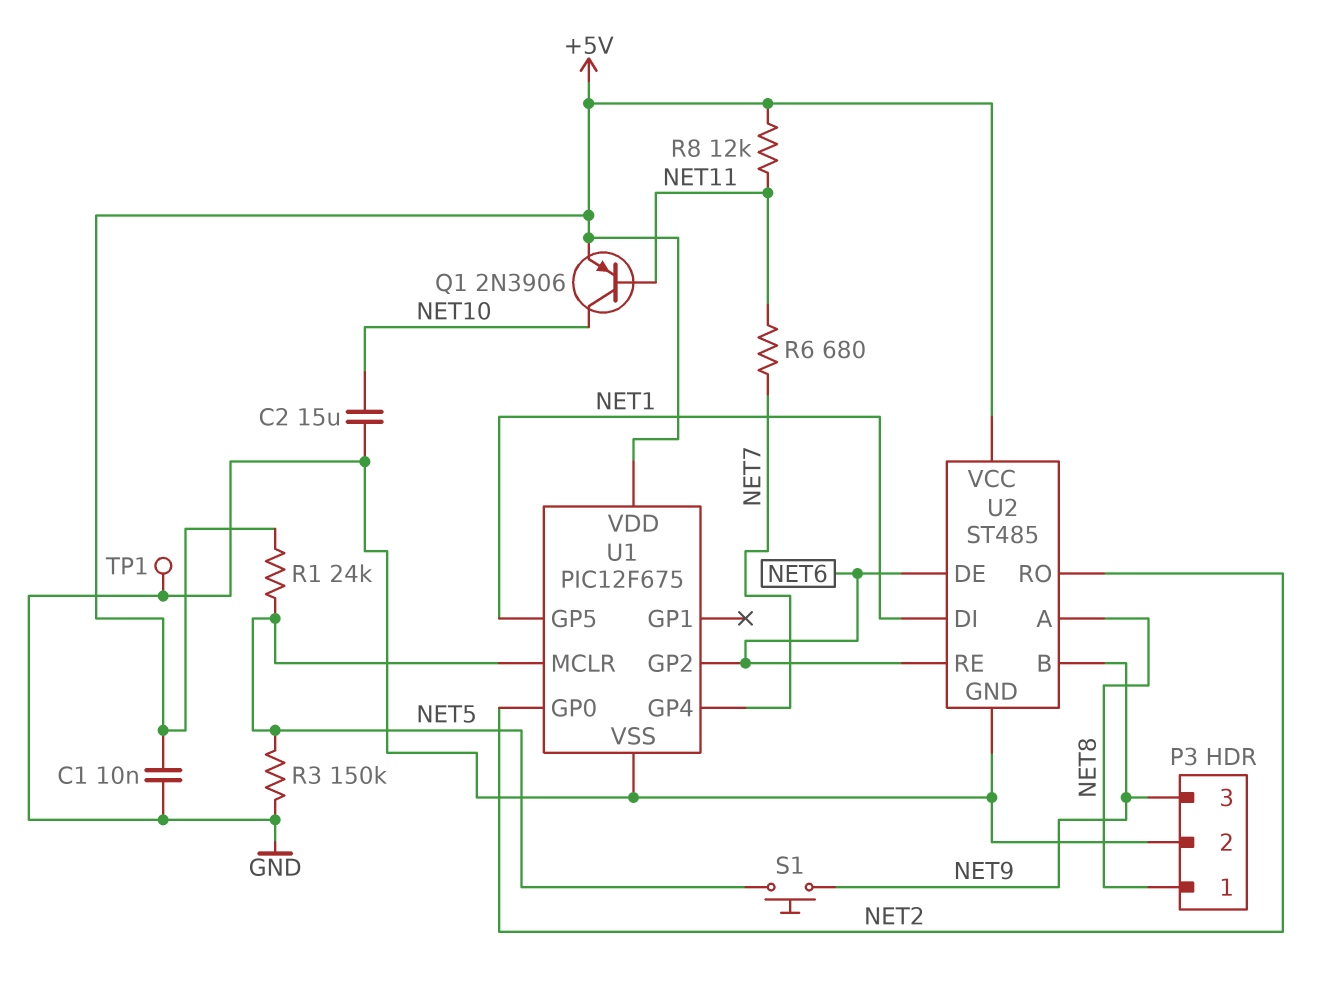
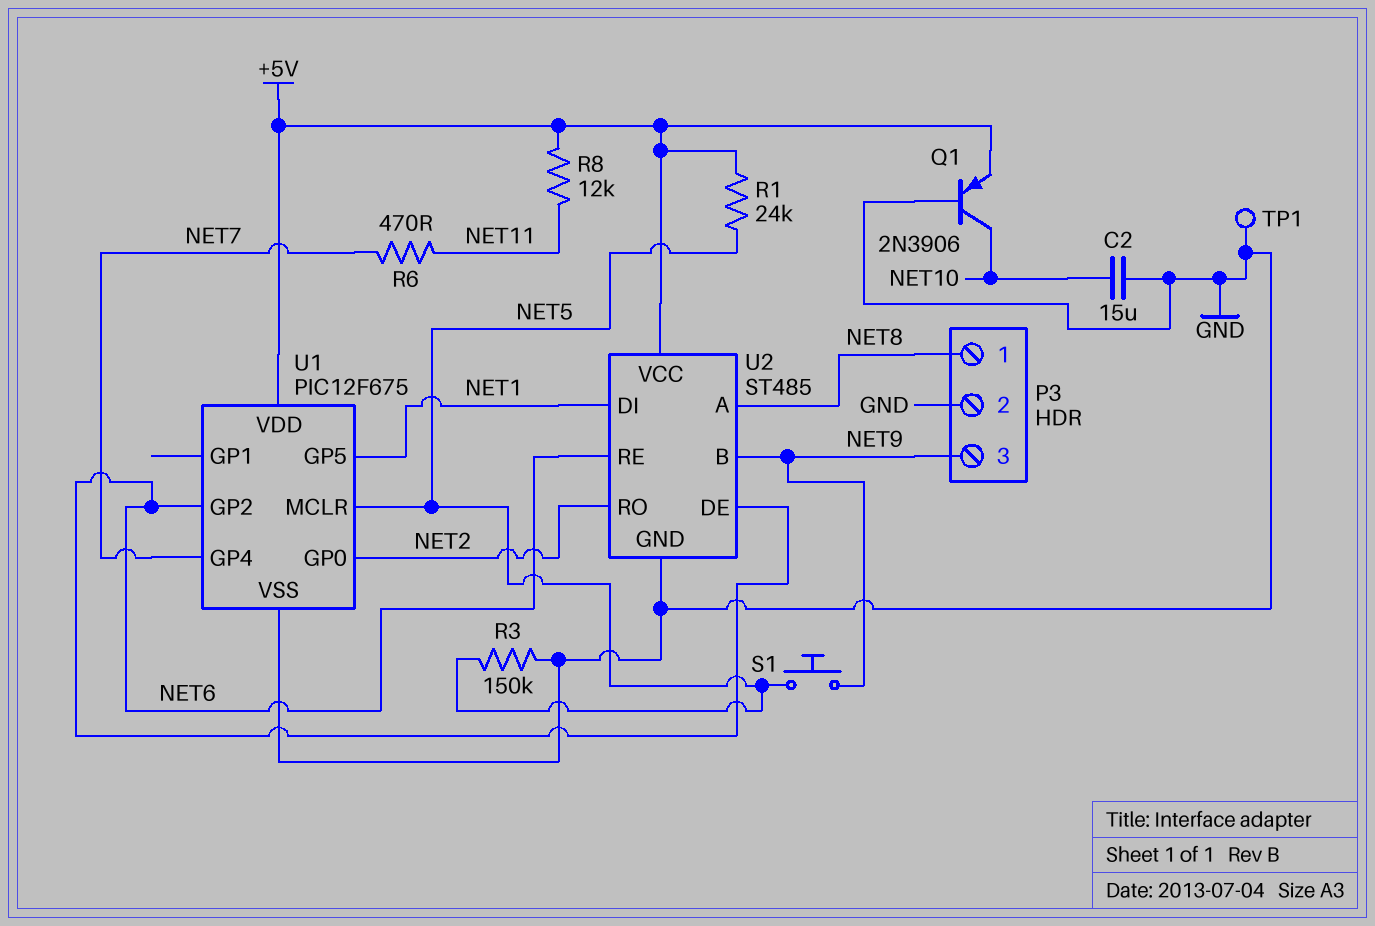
C1: 10nF (+5V, GND) -> none
Q1: PNP 2N3906 (B NET11, C NET10, E +5V) -> PNP 2N3906 (B GND, C NET10, E +5V)
R6: 680 (NET7, NET11) -> 470 (NET7, NET11)

